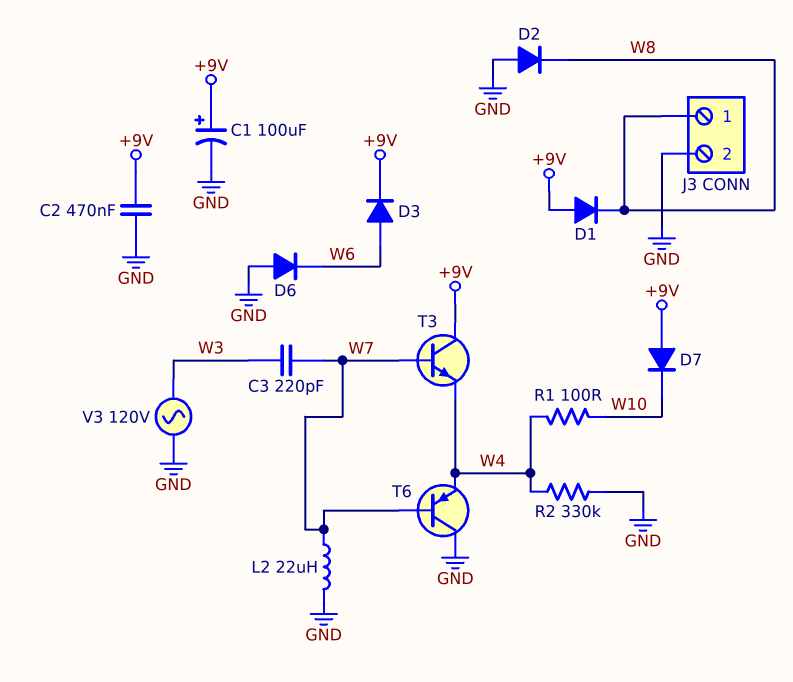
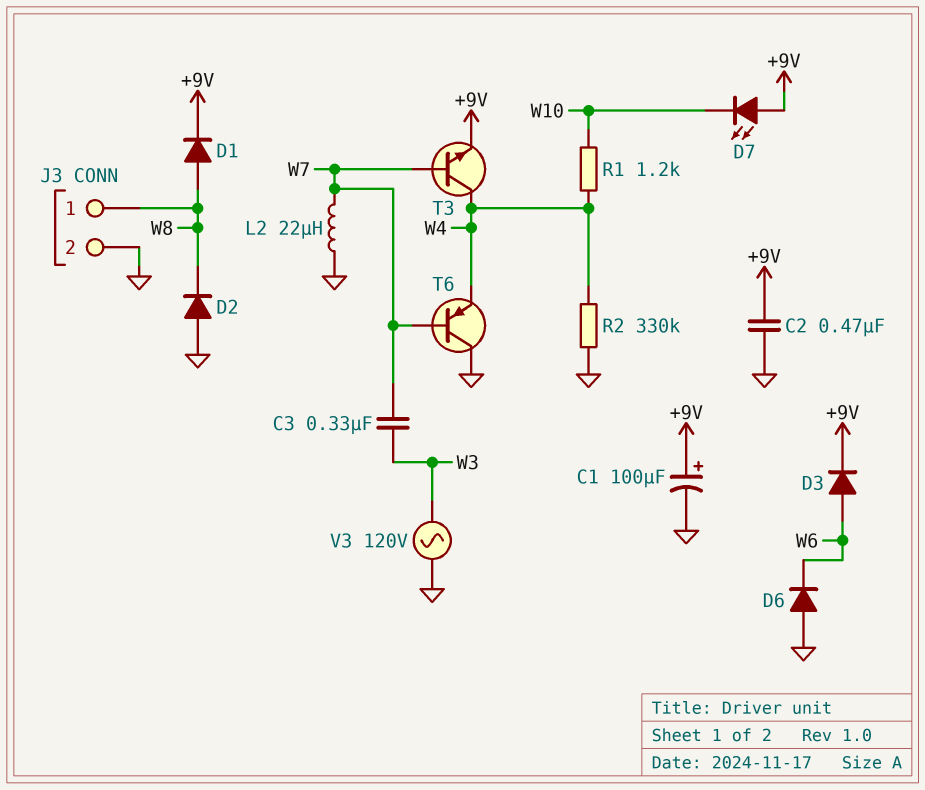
C3: 220pF (W3, W7) -> 330nF (W3, W7)
D1: diode (A +9V, K W8) -> diode (A W8, K +9V)
D7: diode (A +9V, K W10) -> LED (A +9V, K W10)
R1: 100 (W4, W10) -> 1.2k (W4, W10)
T3: NPN (B W7, C +9V, E W4) -> NPN (B W7, C W4, E +9V)

